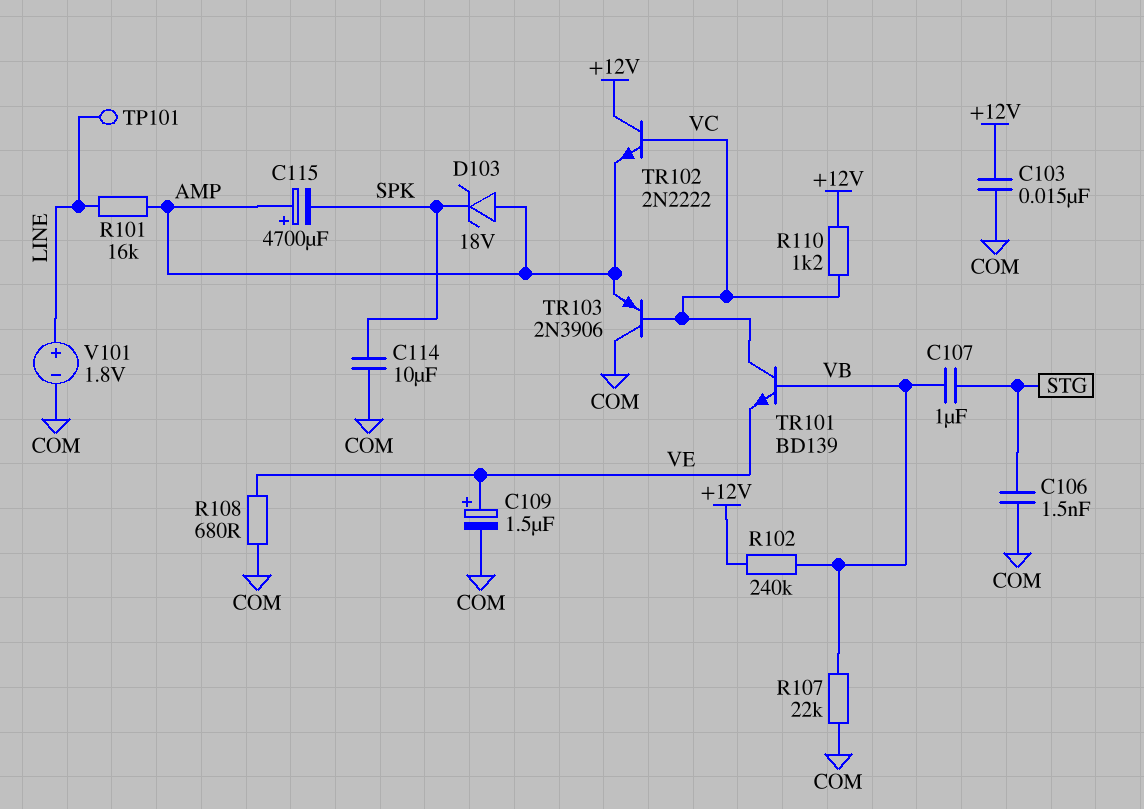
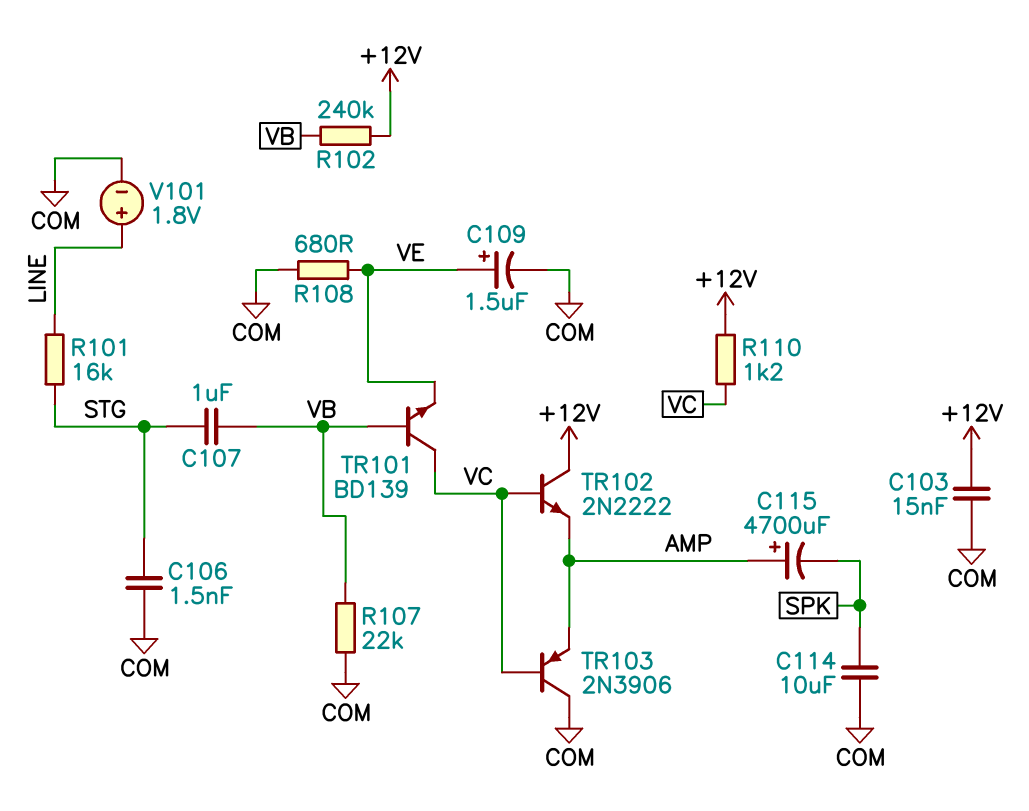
D103: zener 18V (A AMP, K SPK) -> none
R101: 16k (AMP, LINE) -> 16k (LINE, STG)
TP101: test point (LINE) -> none

